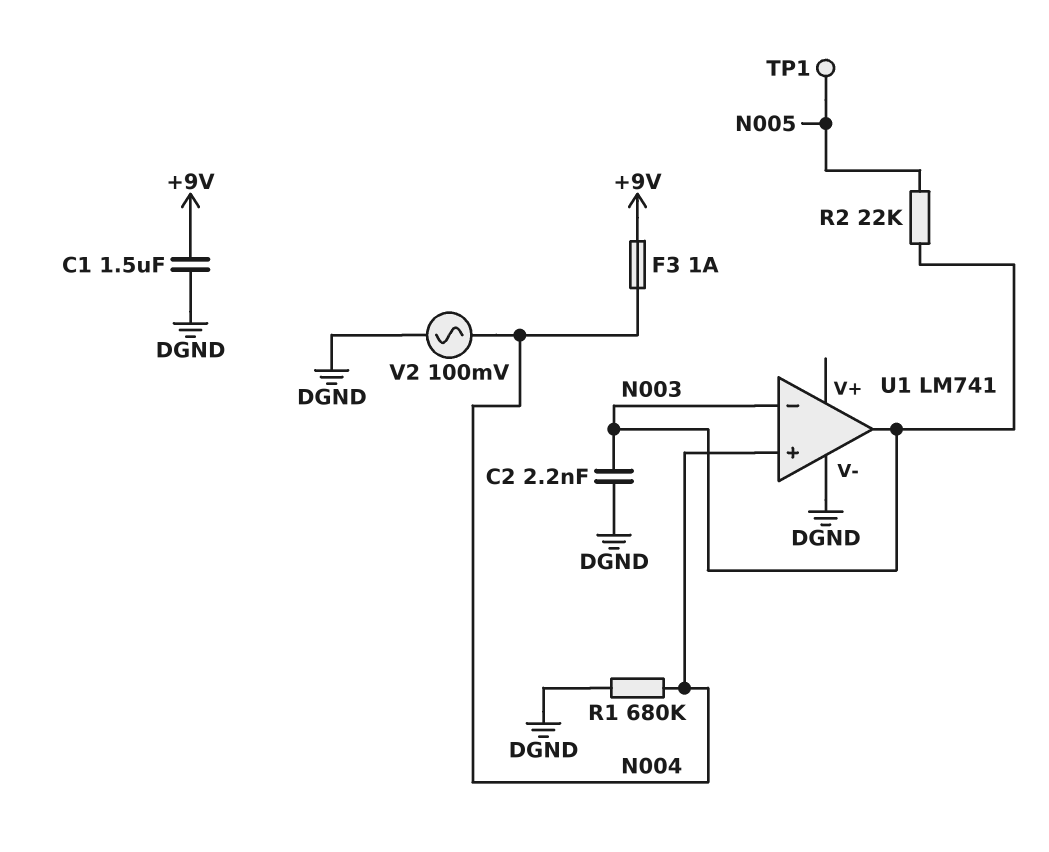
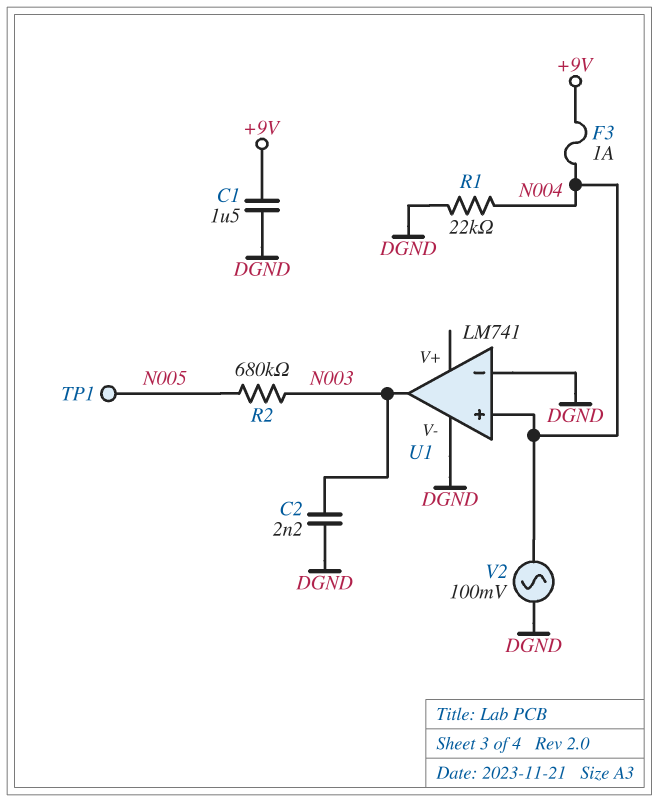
R1: 680k (DGND, N004) -> 22k (DGND, N004)
R2: 22k (N003, N005) -> 680k (N003, N005)
U1 pin in-: N003 -> DGND

